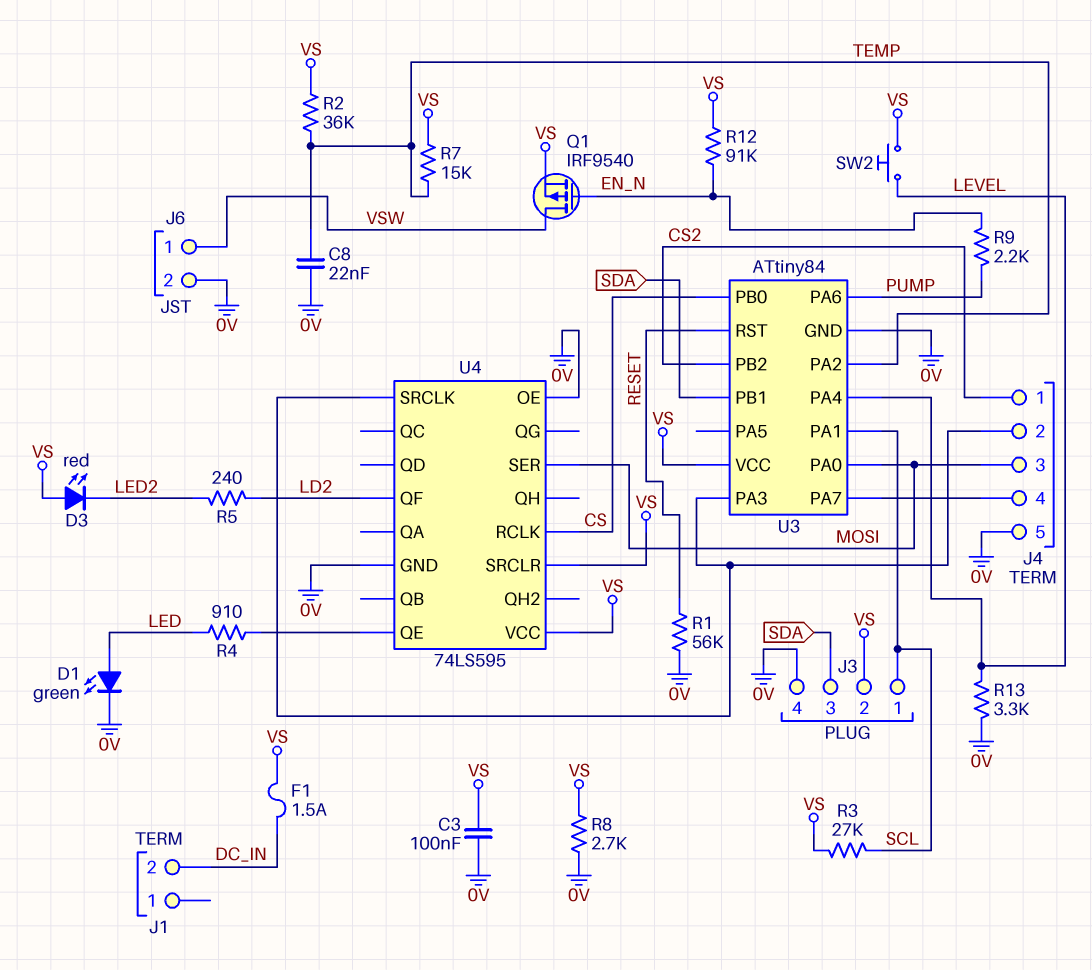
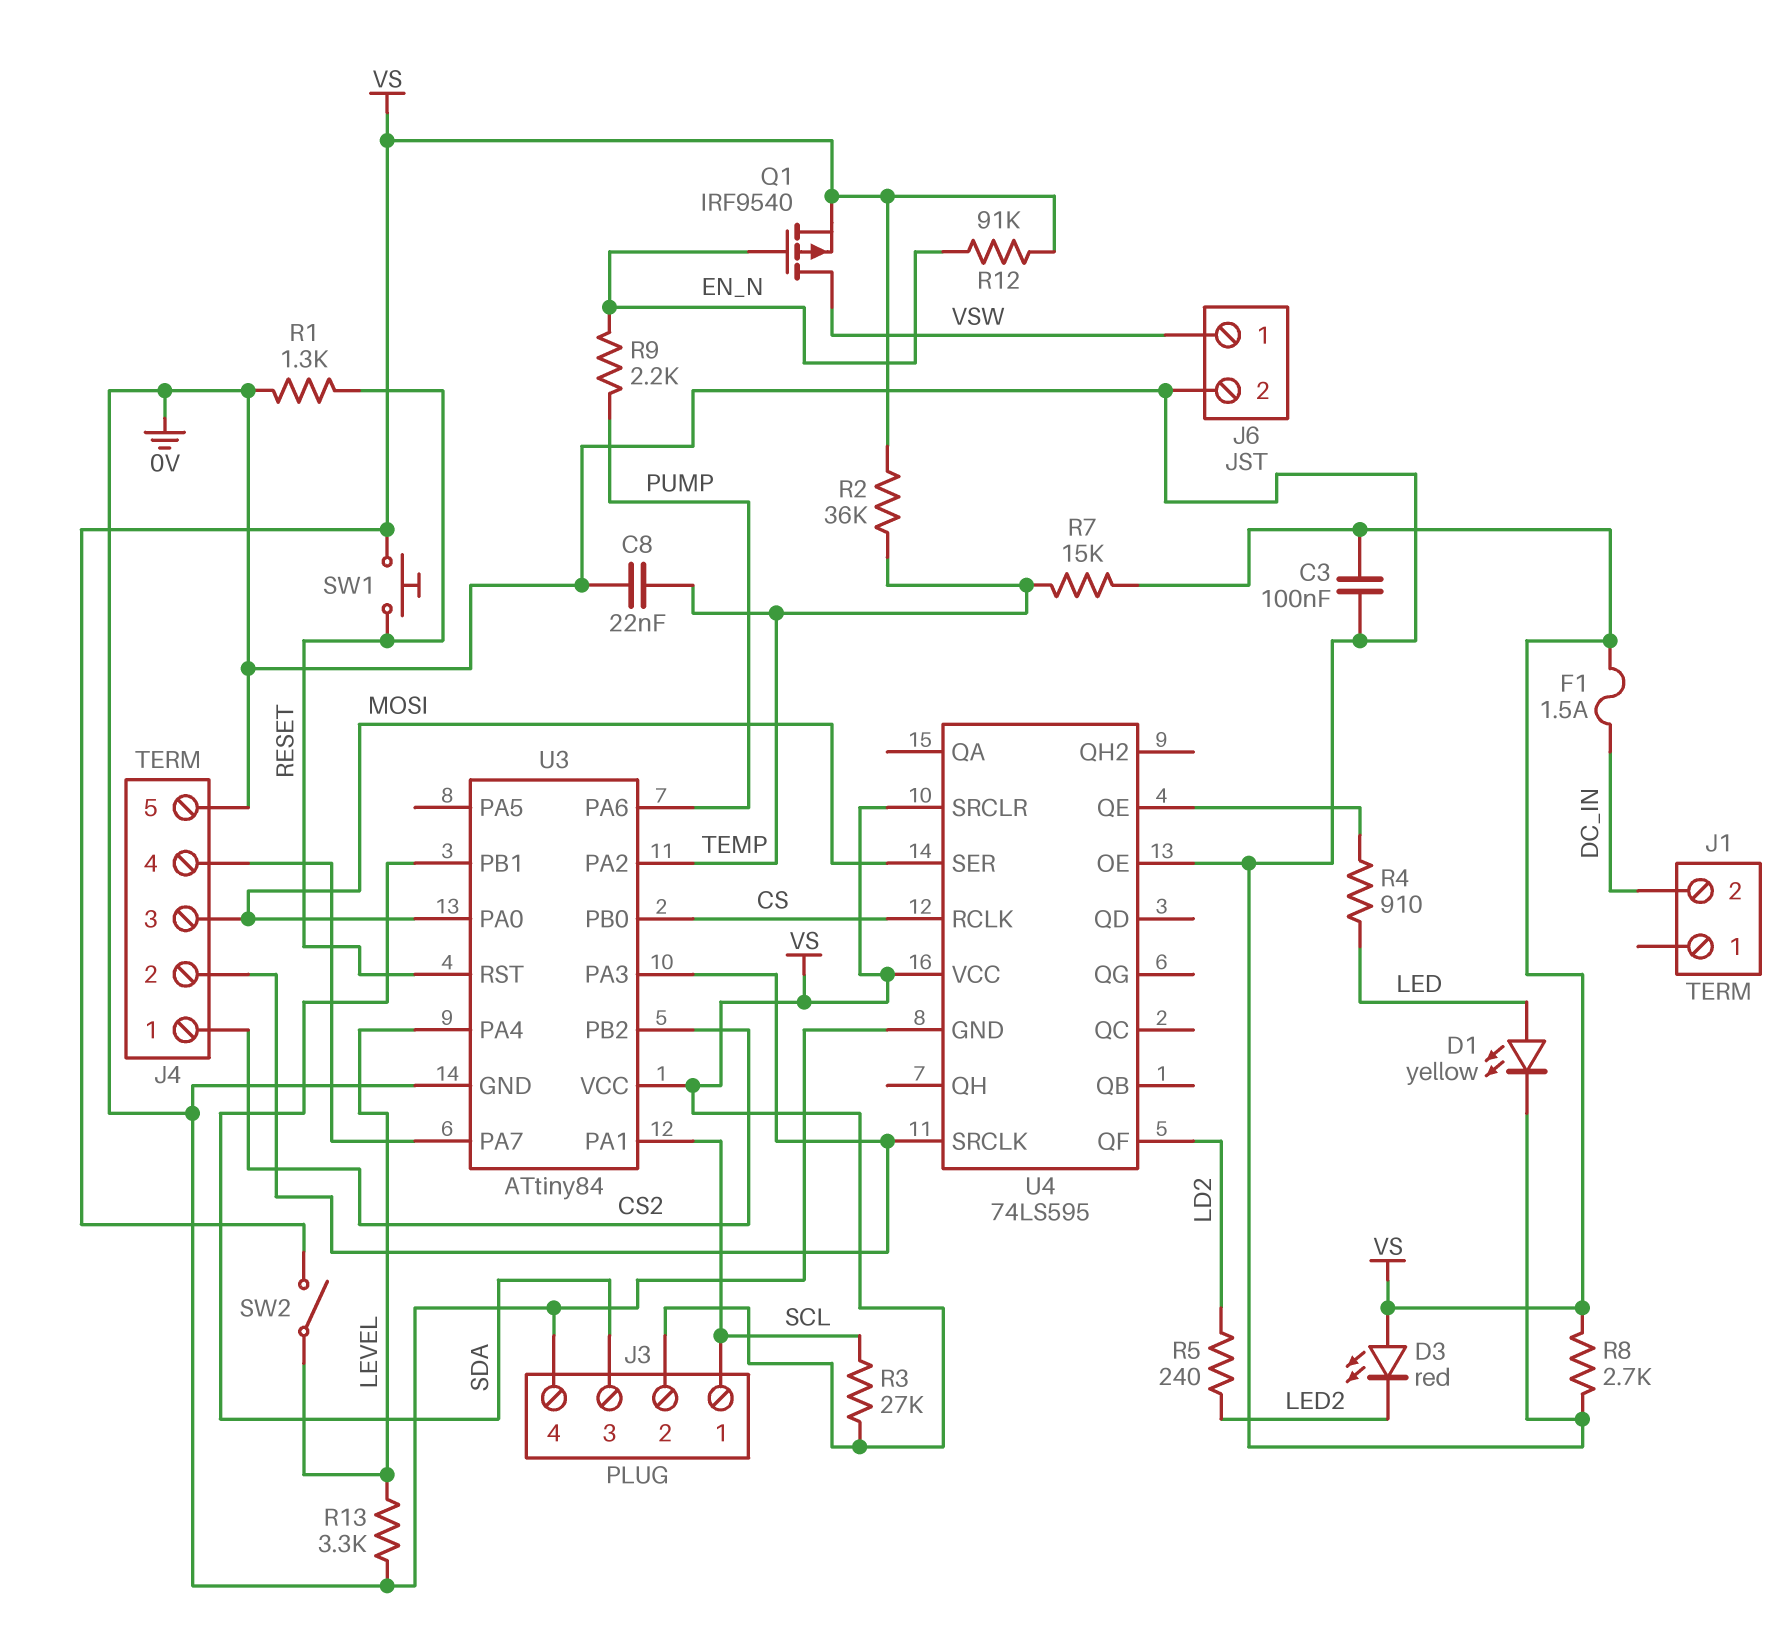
D1: LED green (A LED, K 0V) -> LED yellow (A LED, K 0V)
R1: 56k (0V, RESET) -> 1.3k (0V, RESET)
SW1: none -> button (RESET, VS)
SW2: button (LEVEL, VS) -> switch (LEVEL, VS)

